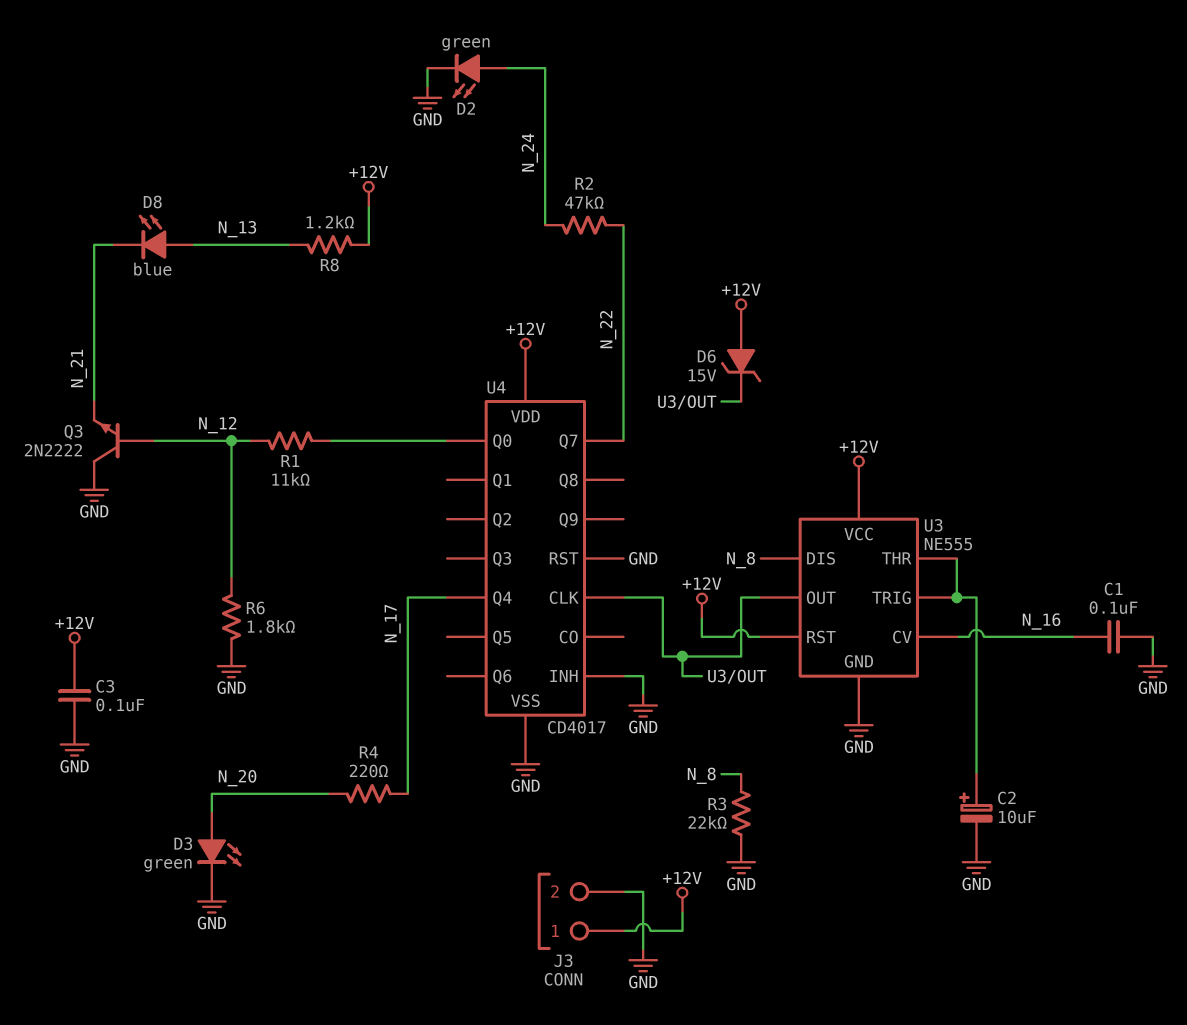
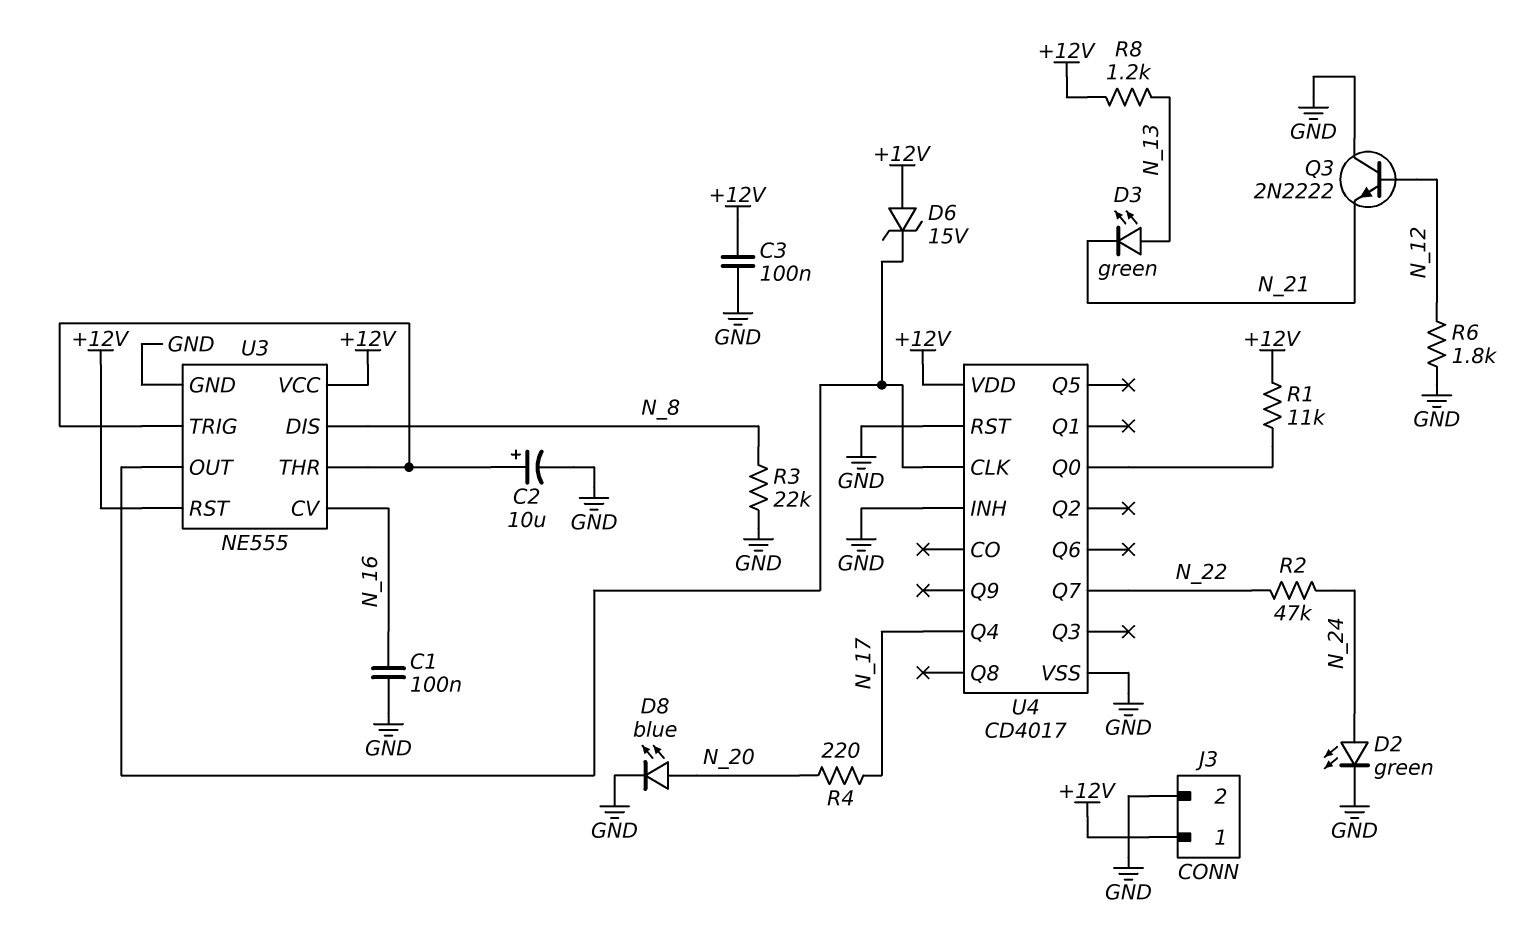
D3: LED green (A N_20, K GND) -> LED green (A N_13, K N_21)
D8: LED blue (A N_13, K N_21) -> LED blue (A N_20, K GND)
R1: 11k (N_12, U4/Q0) -> 11k (+12V, U4/Q0)

